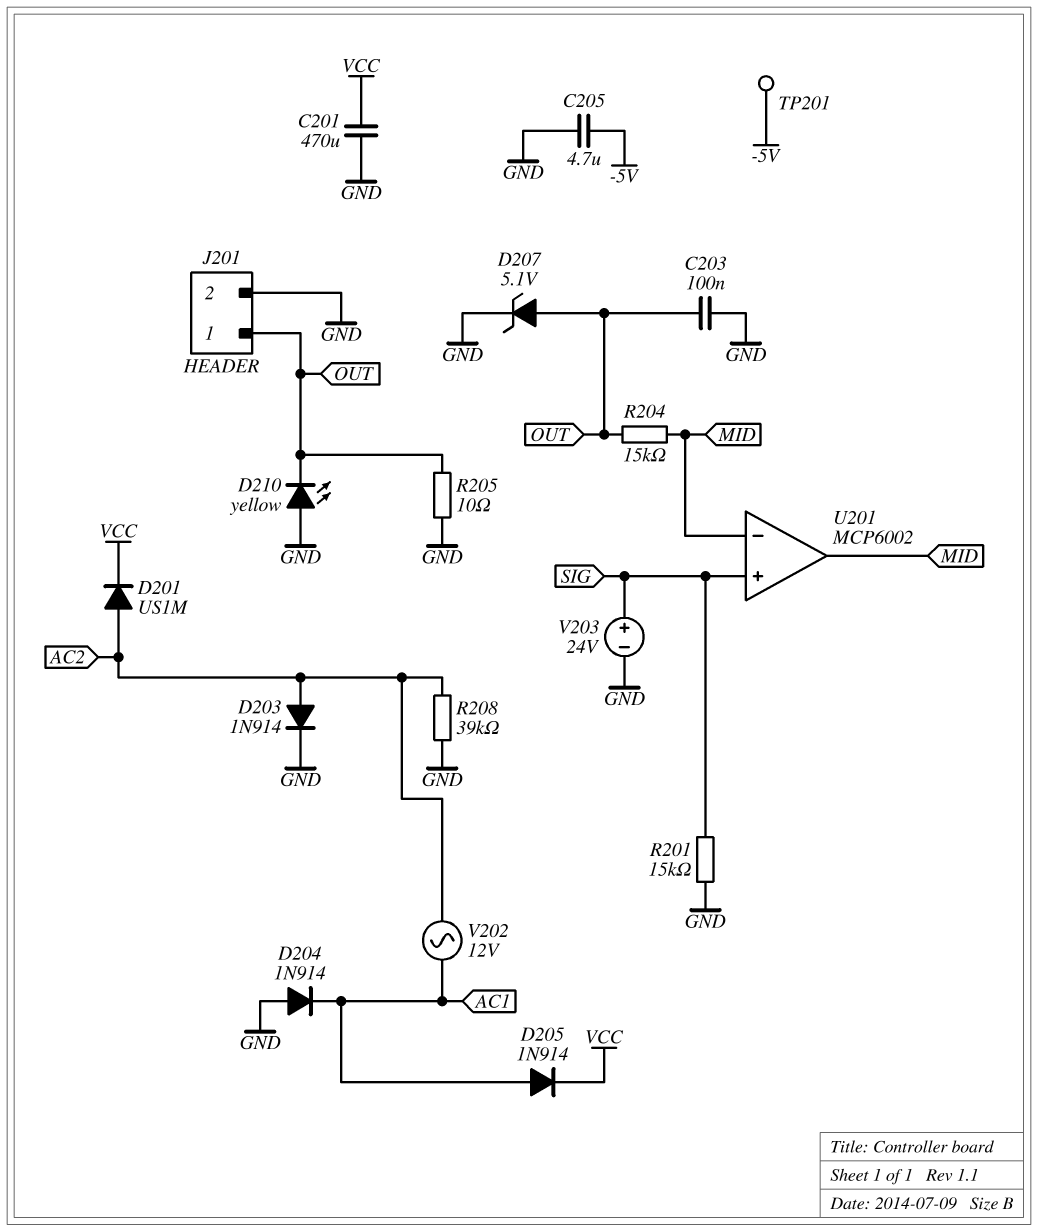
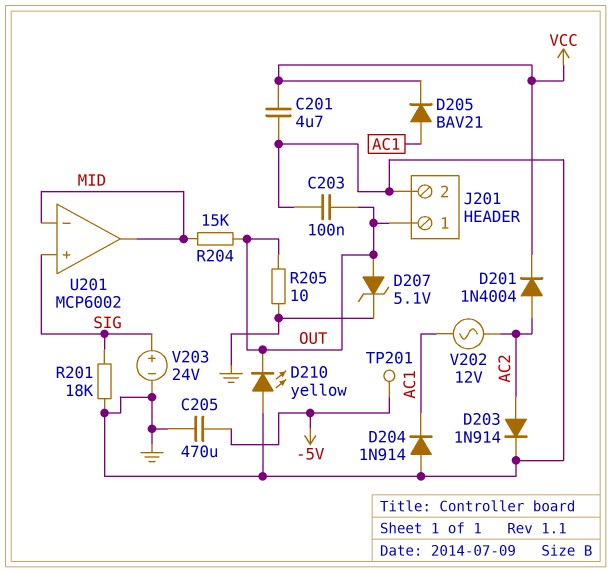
C201: 470uF (GND, VCC) -> 4.7uF (GND, VCC)
C205: 4.7uF (-5V, GND) -> 470uF (-5V, GND)
D201: diode US1M (A AC2, K VCC) -> diode 1N4004 (A AC2, K VCC)
D205: diode 1N914 (A AC1, K VCC) -> diode BAV21 (A AC1, K VCC)
R201: 15k (GND, SIG) -> 18k (GND, SIG)
R208: 39k (AC2, GND) -> none

